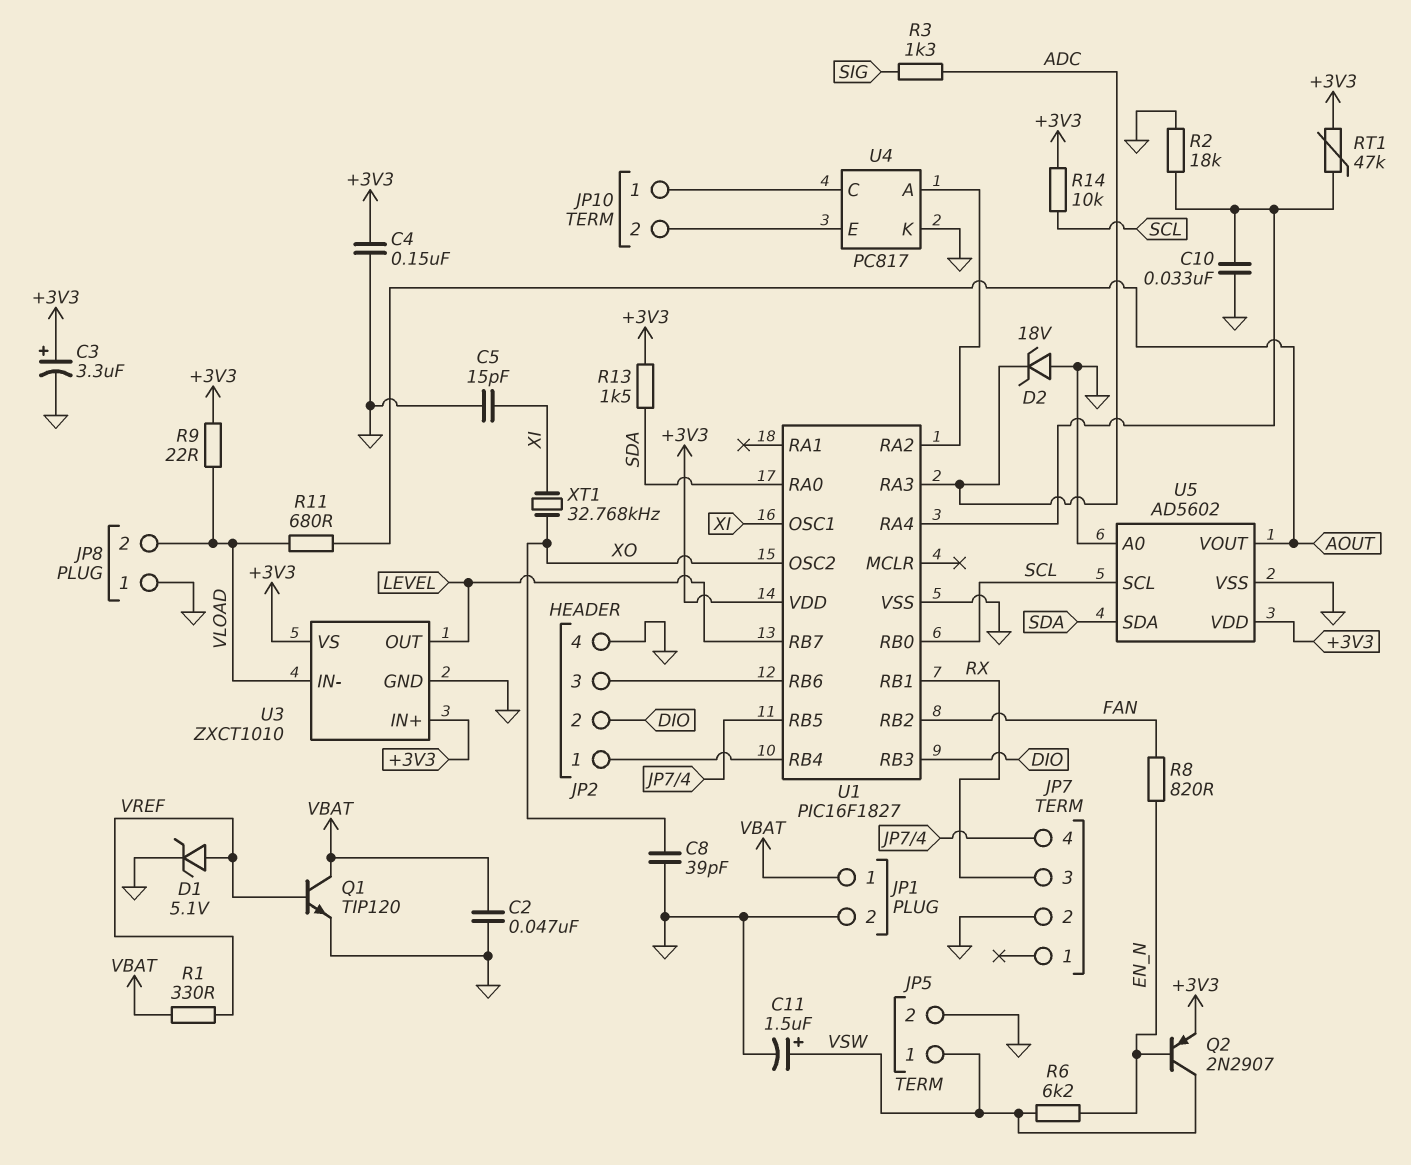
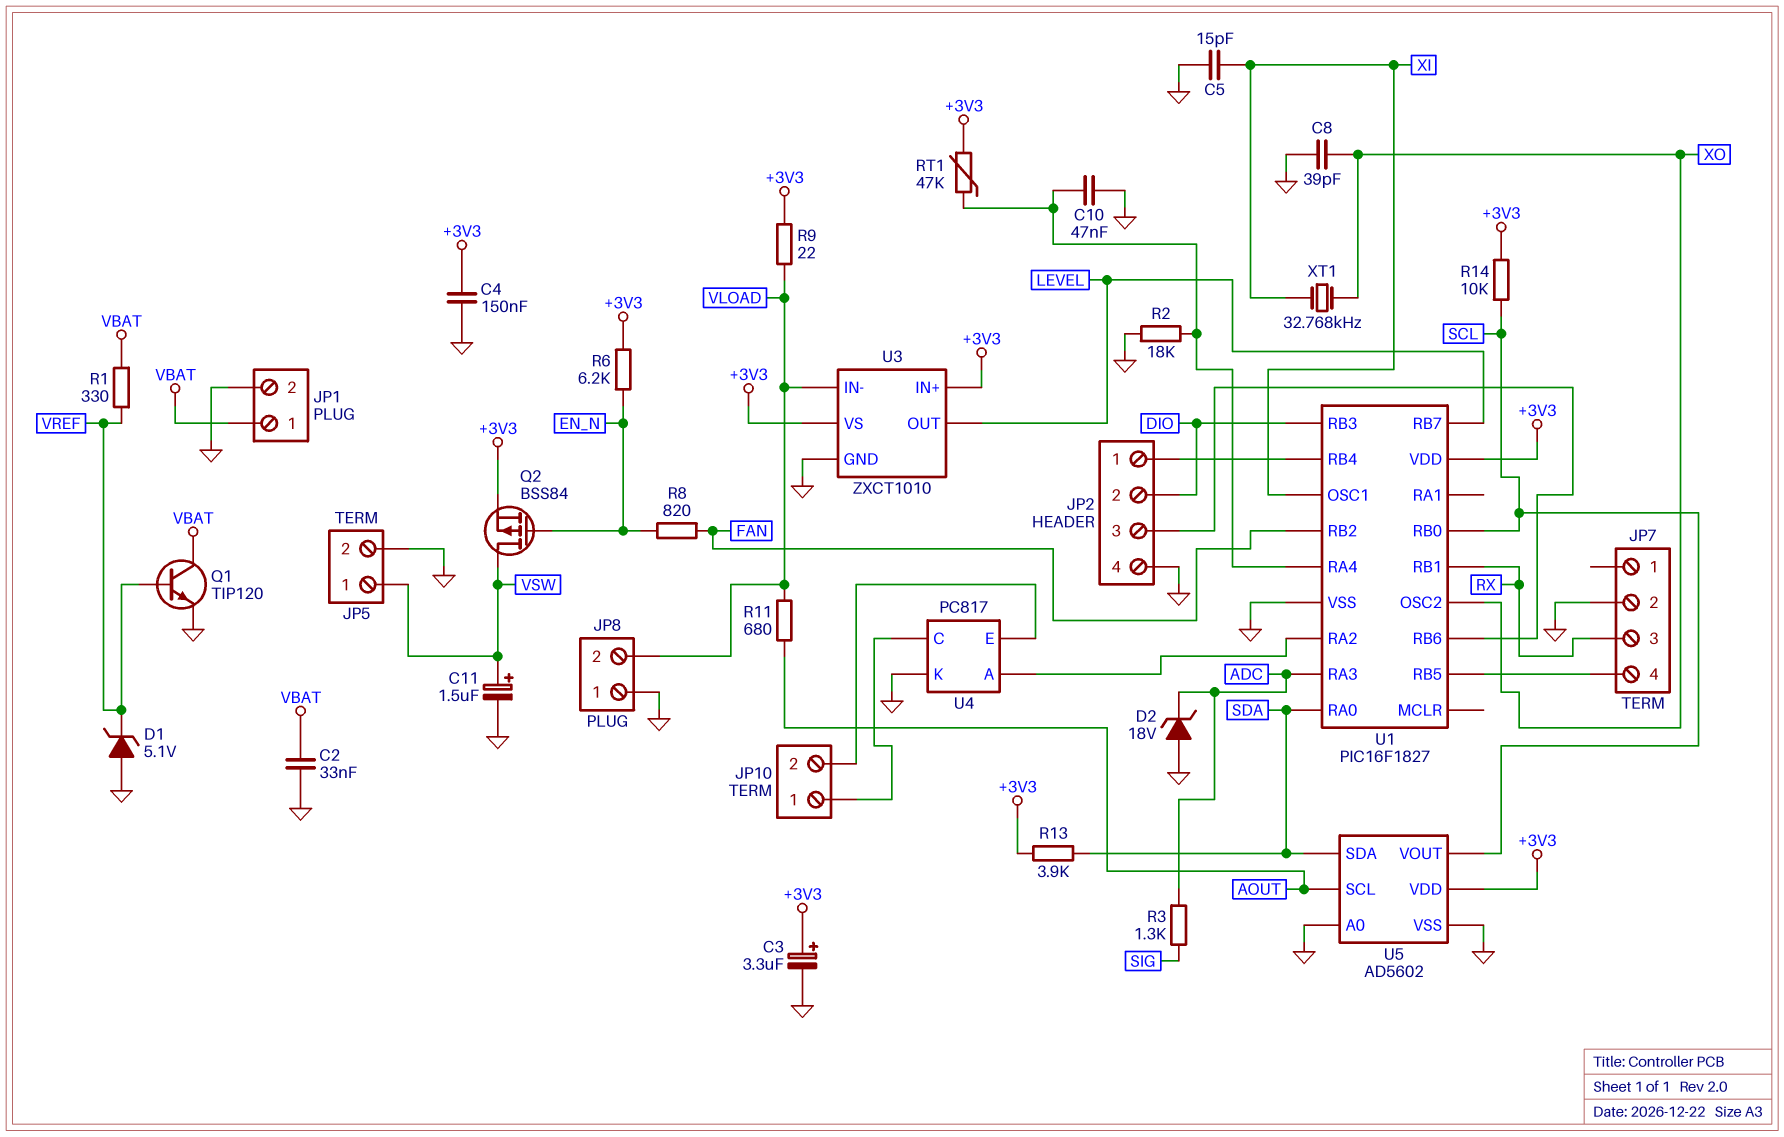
C2: 47nF (GND, VBAT) -> 33nF (GND, VBAT)
C10: 33nF (GND, U1/RA4) -> 47nF (GND, U1/RA4)
D1: zener 5.1V (A VREF, K GND) -> zener 5.1V (A GND, K VREF)
Q2: PNP 2N2907 (B EN_N, C VSW, E +3V3) -> PMOS BSS84 (G EN_N, D VSW, S +3V3)
R6: 6.2k (EN_N, VSW) -> 6.2k (+3V3, EN_N)
R13: 1.5k (+3V3, SDA) -> 3.9k (+3V3, SDA)
U5 pin SCL: SCL -> AOUT
U5 pin VOUT: AOUT -> SCL

